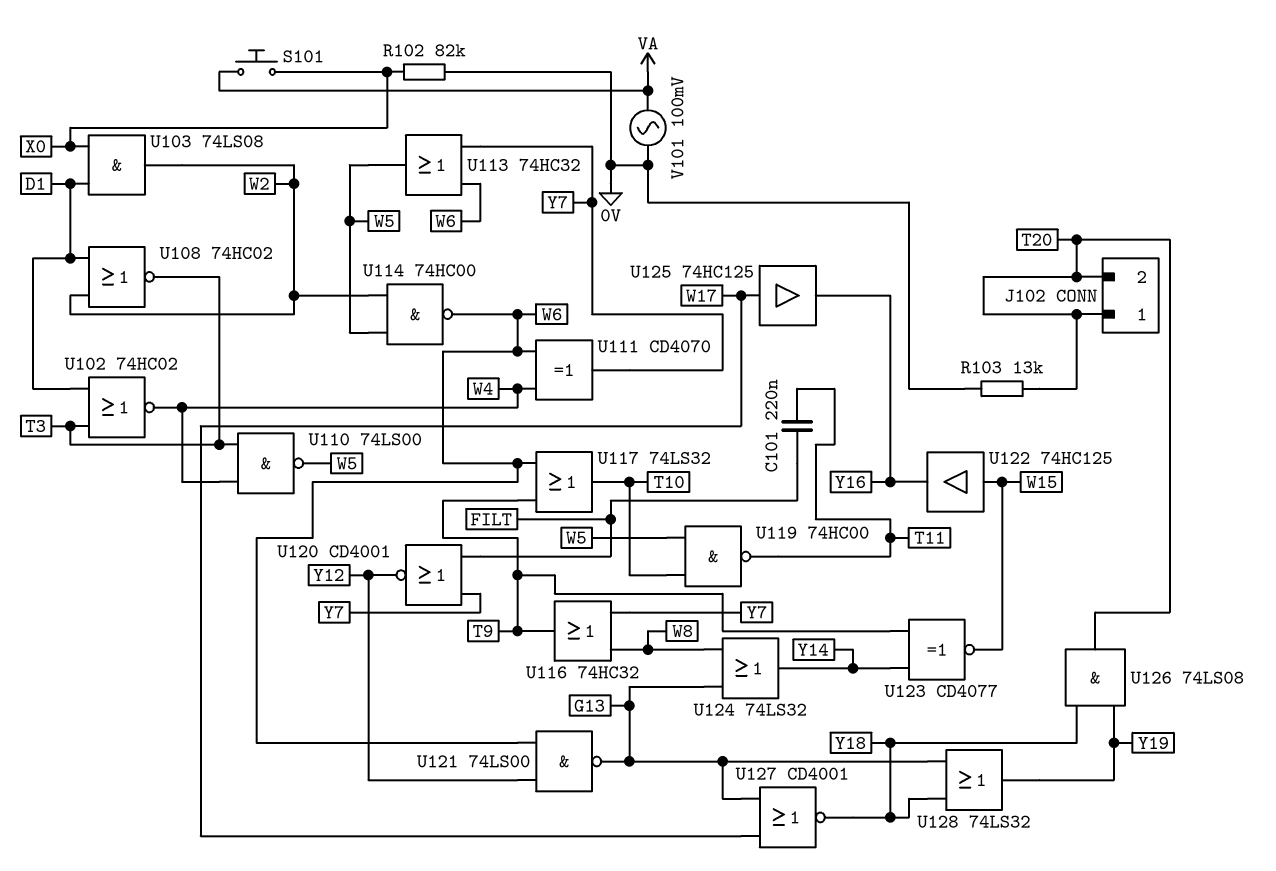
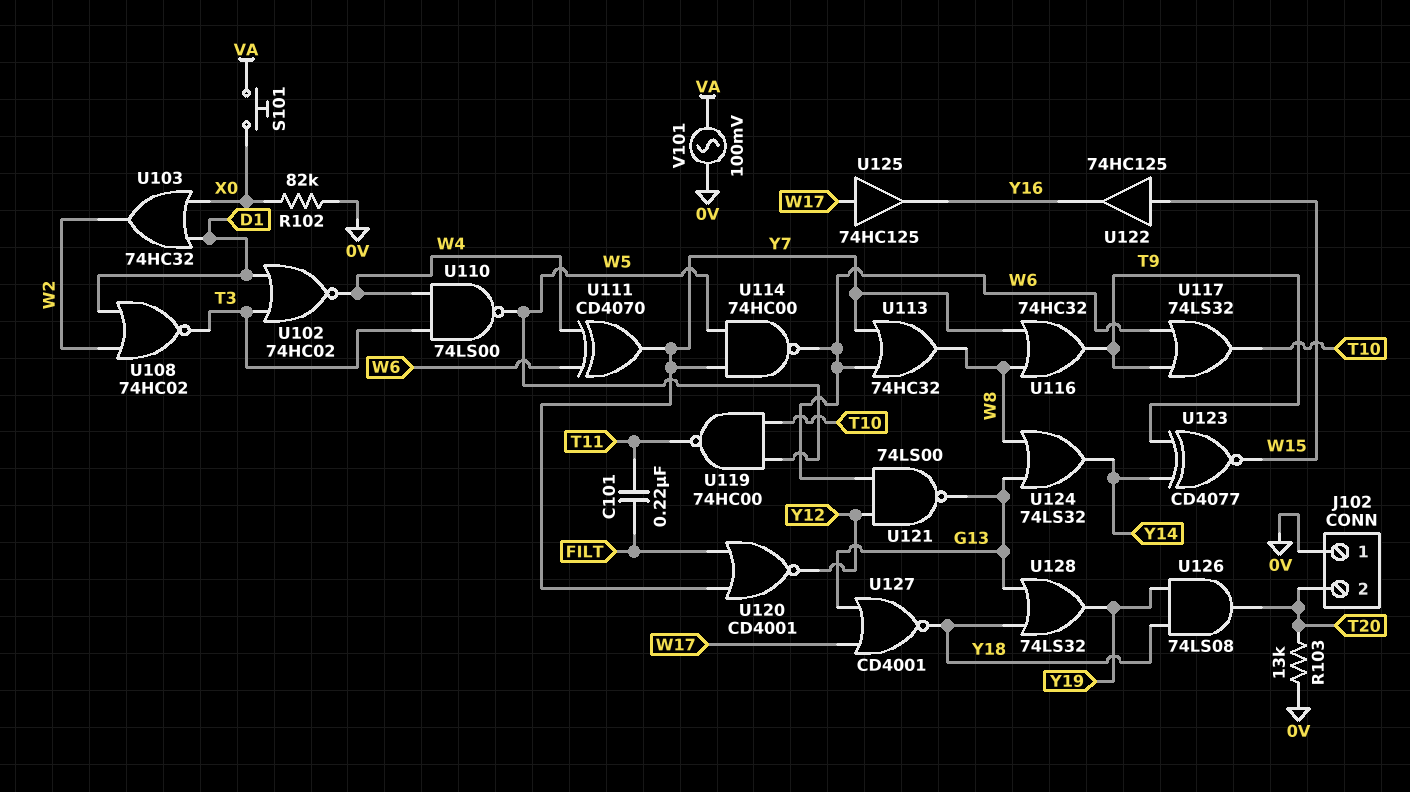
J102 pin 1: T20 -> 0V
U103: AND 74LS08 (in D1, in X0, out W2) -> OR 74HC32 (in D1, in X0, out W2)
U113: OR 74HC32 (in W6, in Y7, out W5) -> OR 74HC32 (in W6, in Y7, out W8)
U114: NAND 74HC00 (in W2, in W5, out W6) -> NAND 74HC00 (in W5, in Y7, out W6)

